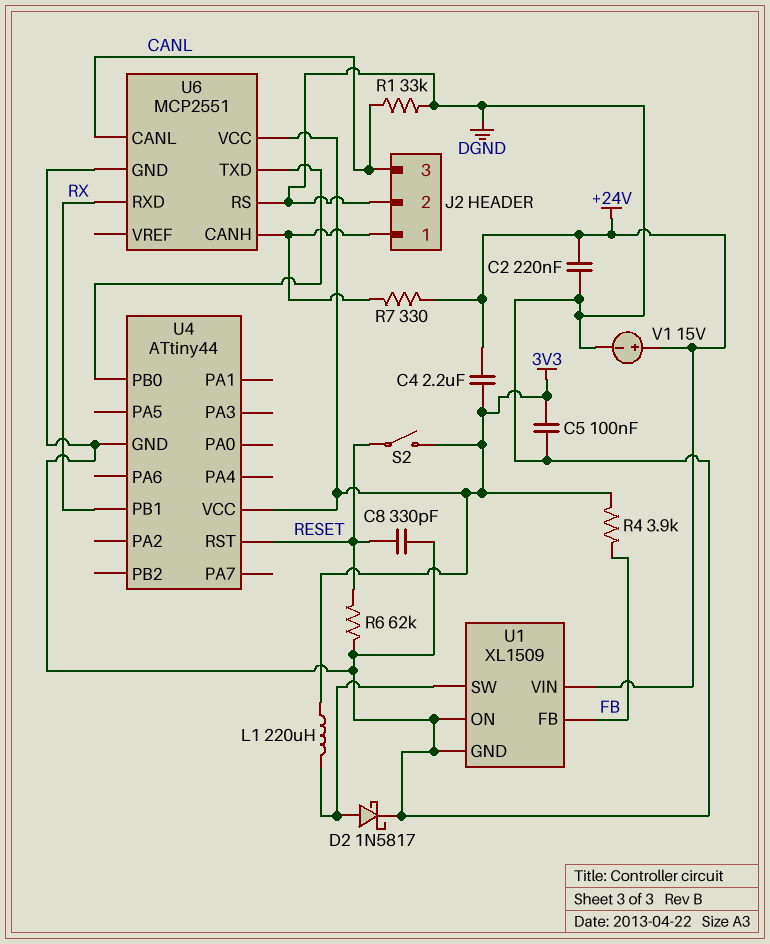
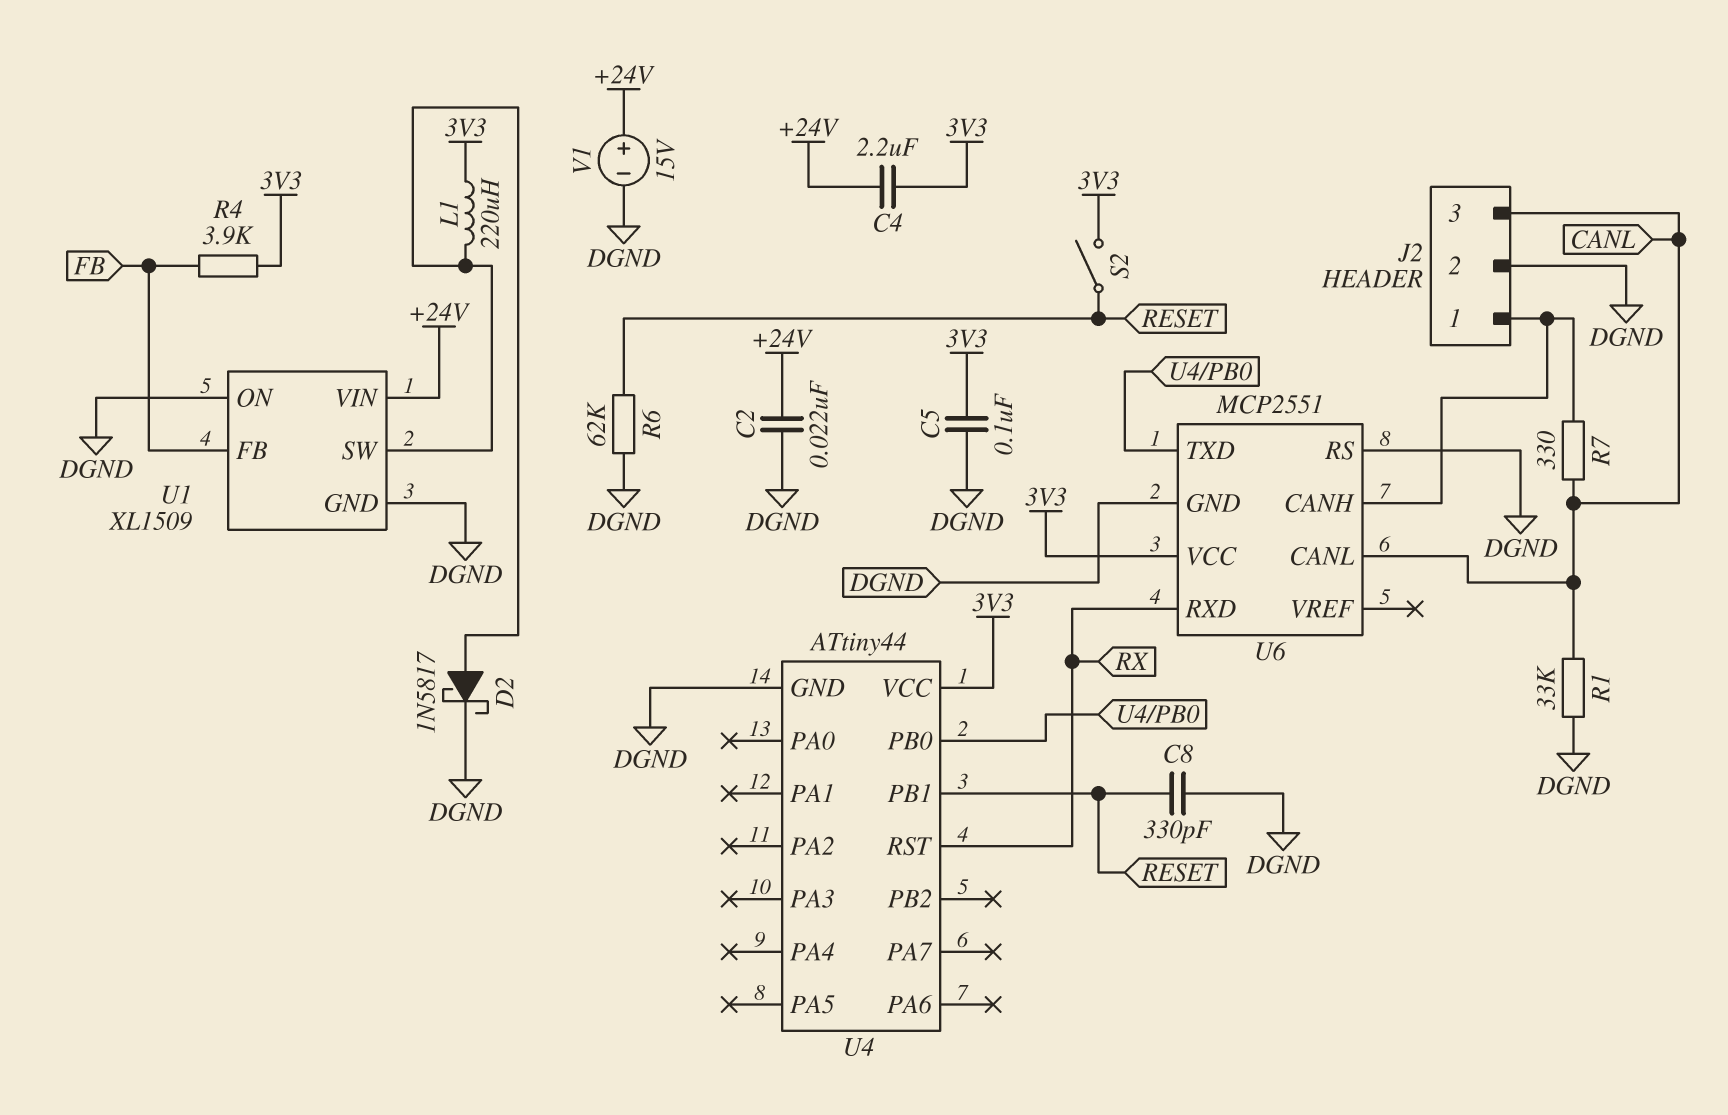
C2: 220nF (+24V, DGND) -> 22nF (+24V, DGND)
R7: 330 (+24V, J2/1) -> 330 (CANL, J2/1)
U4 pin PB1: RX -> RESET
U4 pin RST: RESET -> RX

